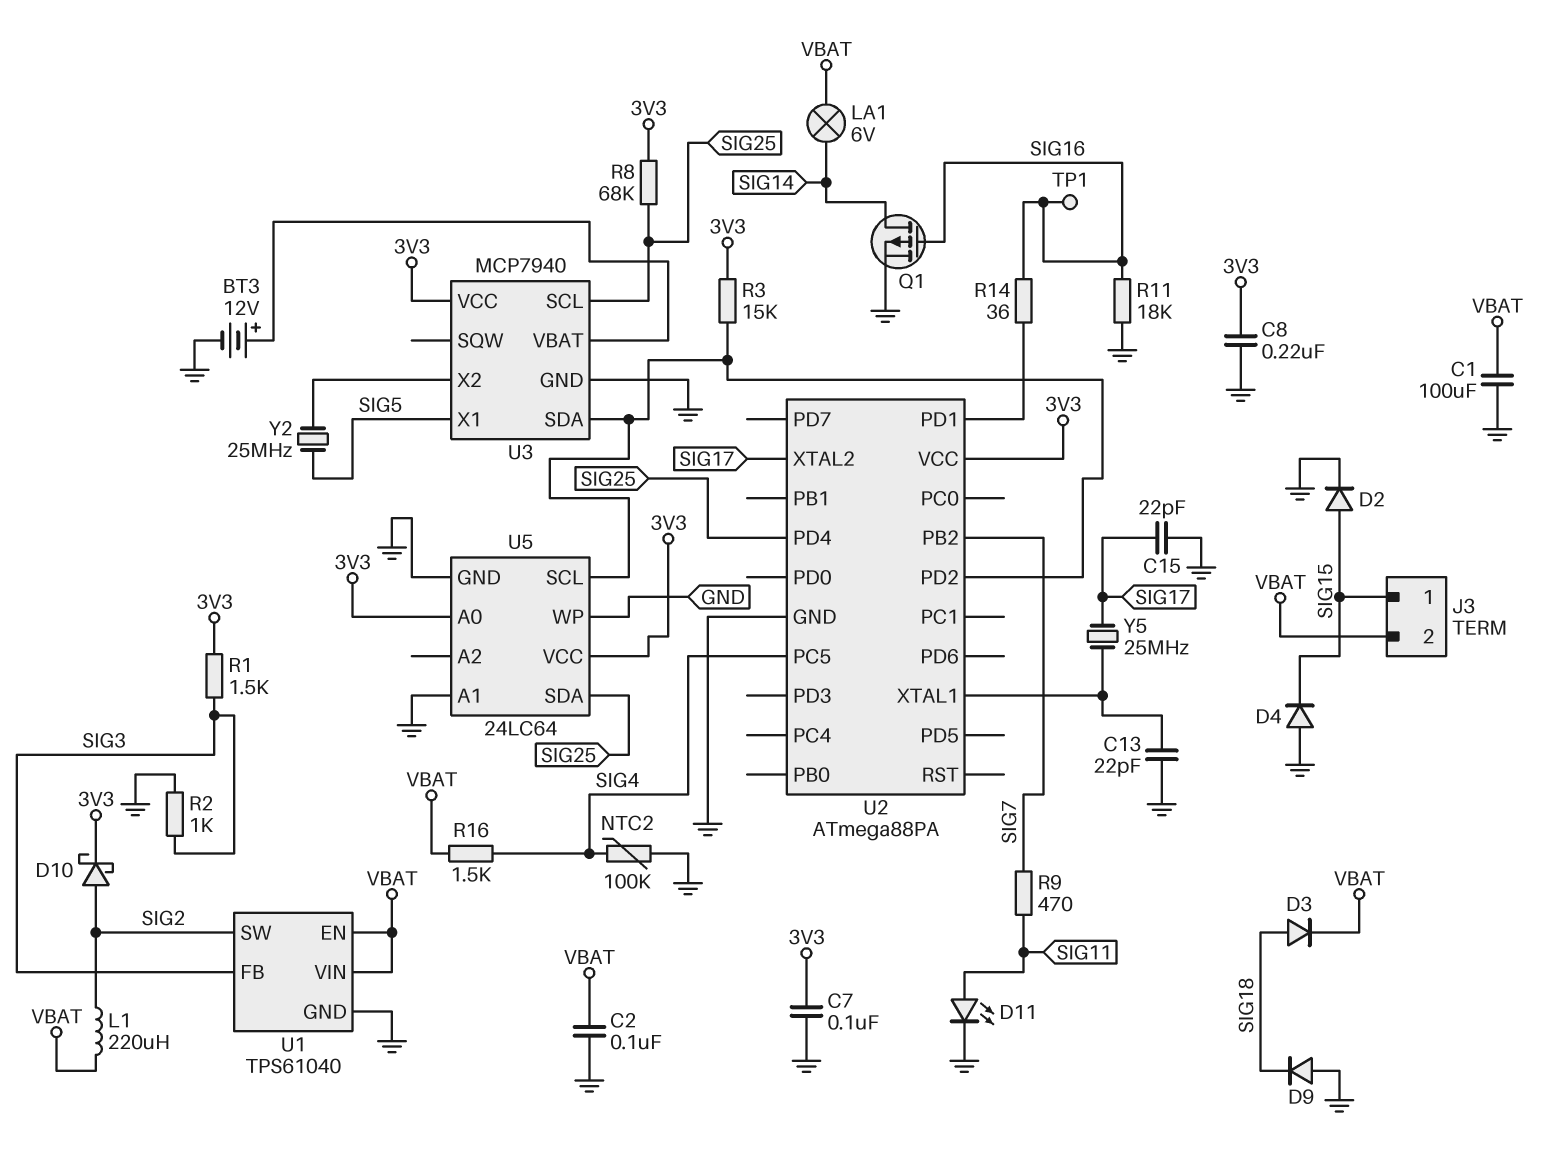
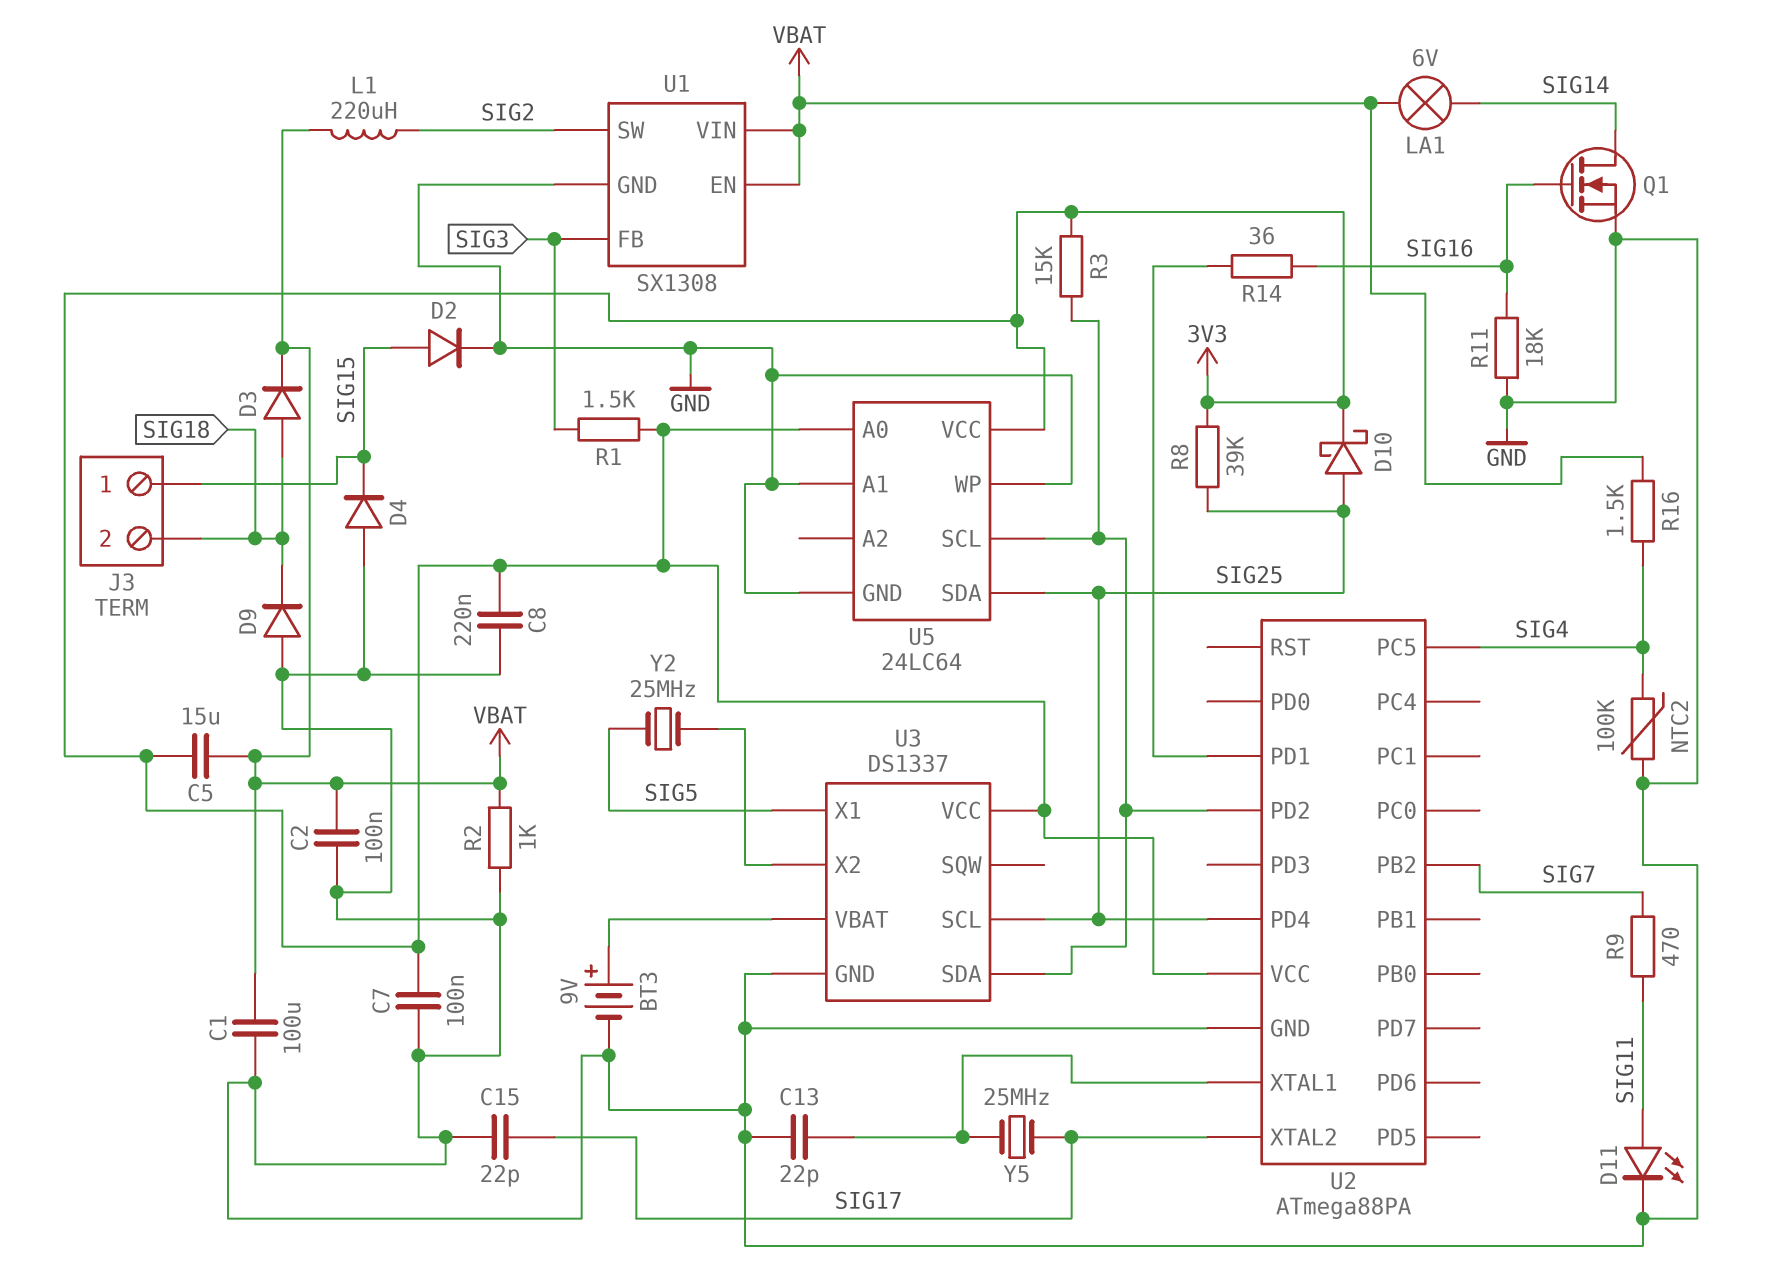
BT3: 12V (plus U3/VBAT, minus GND) -> 9V (plus U3/VBAT, minus GND)
C5: none -> 15uF (3V3, VBAT)
D10: schottky (A SIG2, K 3V3) -> schottky (A SIG25, K 3V3)
J3 pin 2: VBAT -> SIG18
Q1: PMOS (G SIG16, D SIG14, S GND) -> NMOS (G SIG16, D SIG14, S GND)
R2: 1k (GND, SIG3) -> 1k (GND, VBAT)
R8: 68k (3V3, SIG25) -> 39k (3V3, SIG25)
TP1: test point (SIG16) -> none
U1: TPS61040 -> SX1308
U3: MCP7940 -> DS1337

